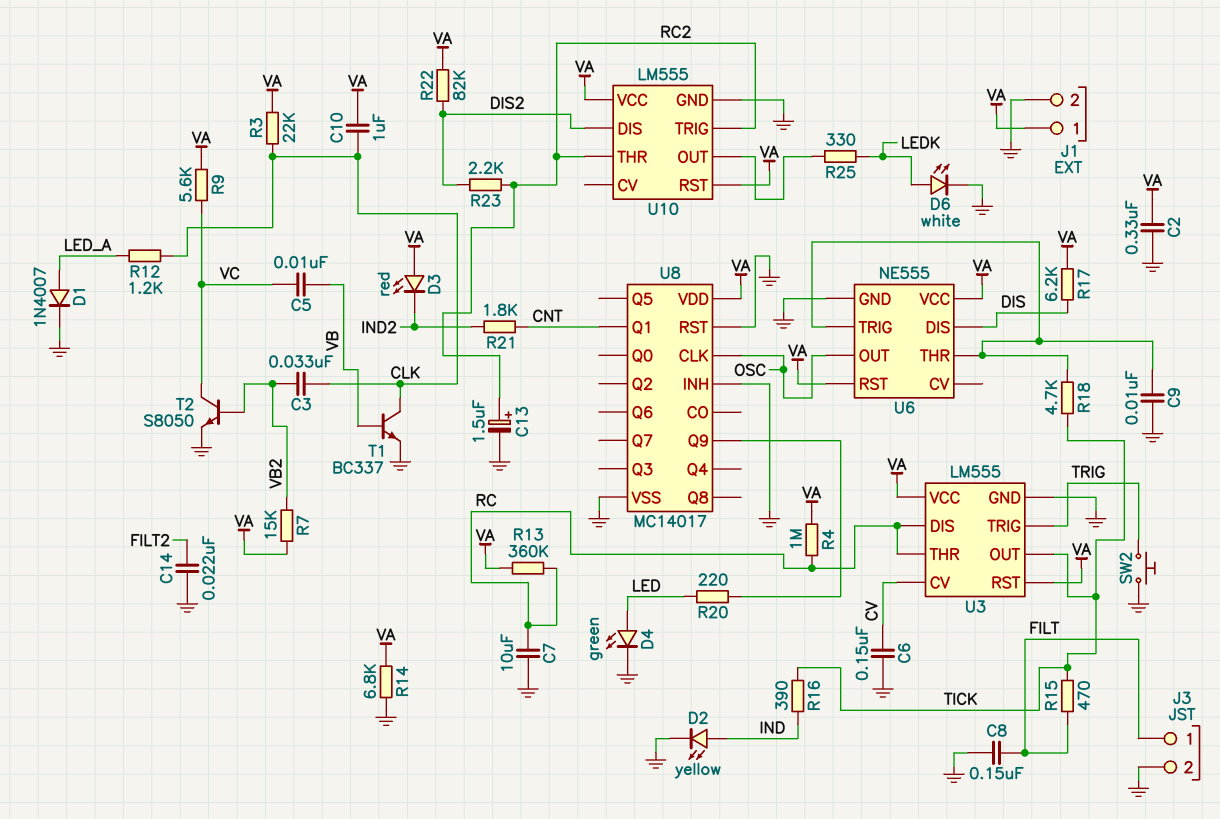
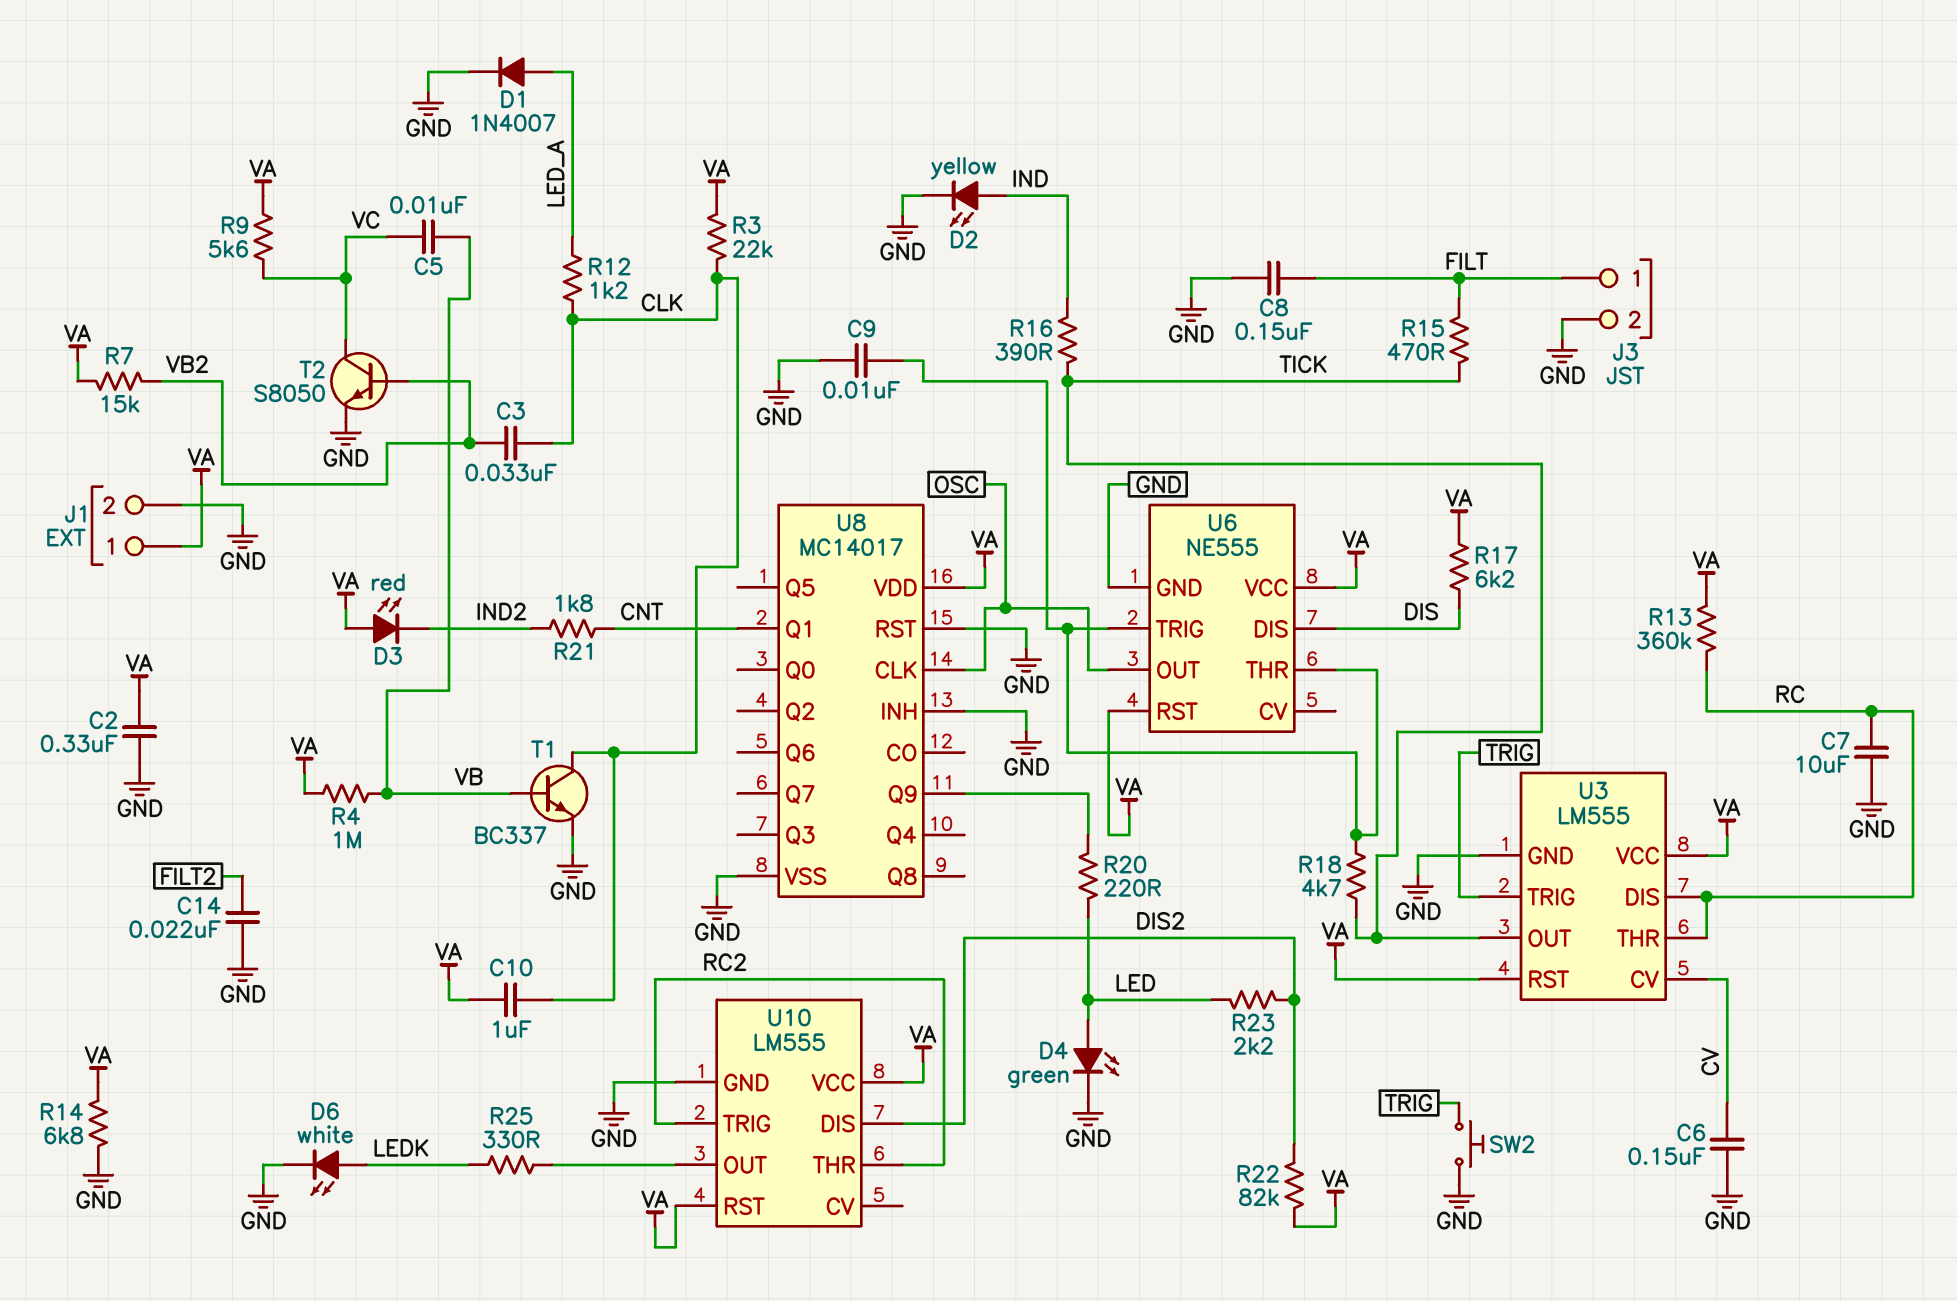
C13: 1.5uF (plus RC2, minus GND) -> none
R4: 1M (RC, VA) -> 1M (VA, VB)
R23: 2.2k (DIS2, RC2) -> 2.2k (DIS2, LED)

